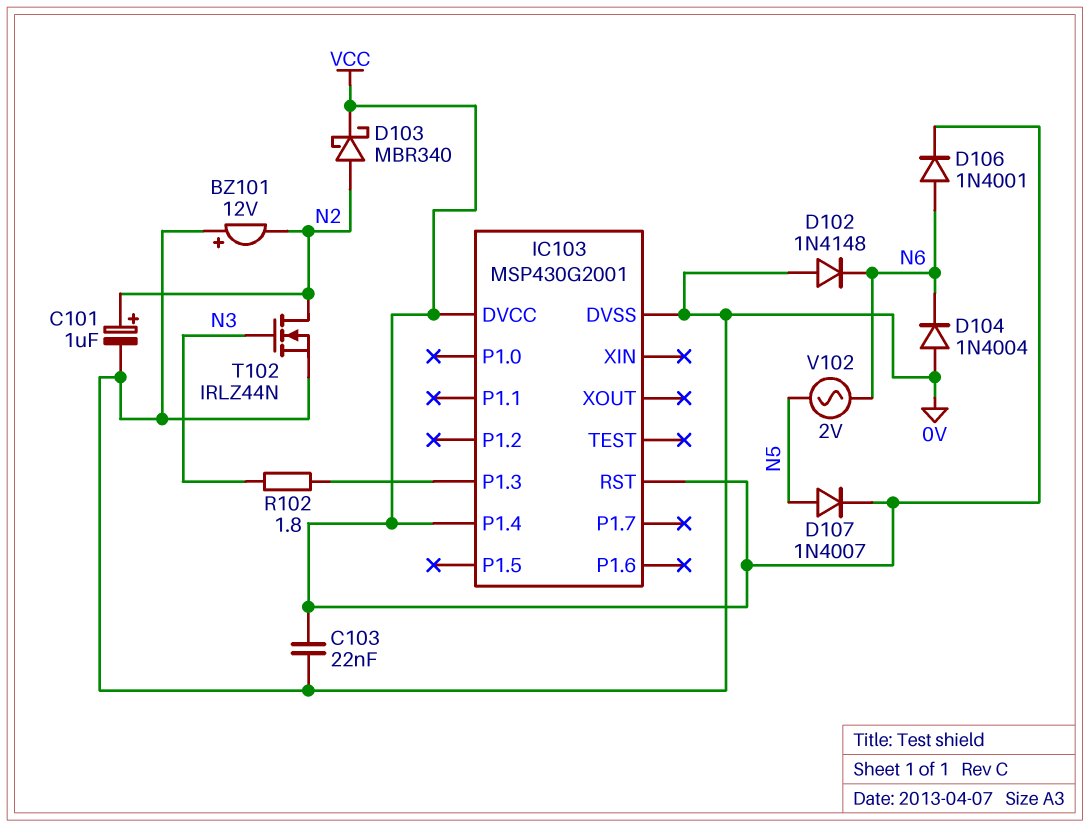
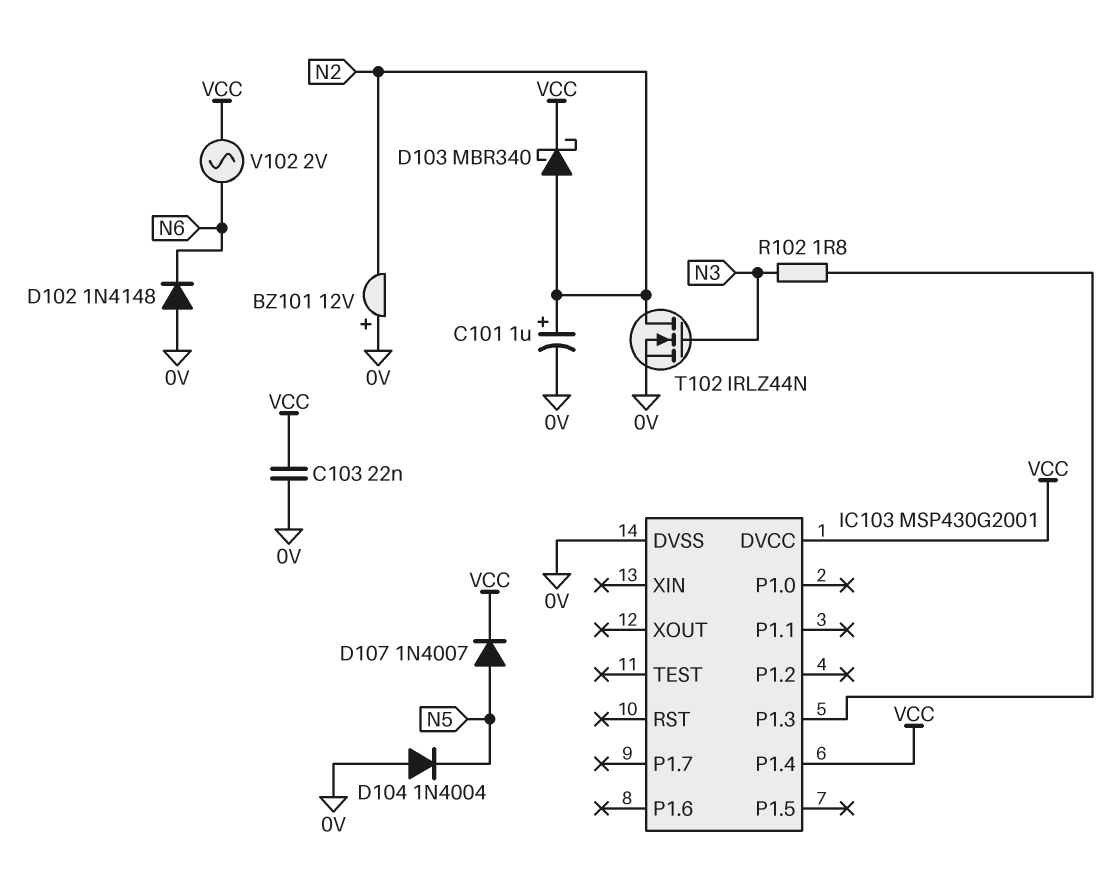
D104: diode 1N4004 (A 0V, K N6) -> diode 1N4004 (A 0V, K N5)
D106: diode 1N4001 (A N6, K VCC) -> none
IC103 pin RST: VCC -> none
V102: AC 2V (N5, N6) -> AC 2V (N6, VCC)

